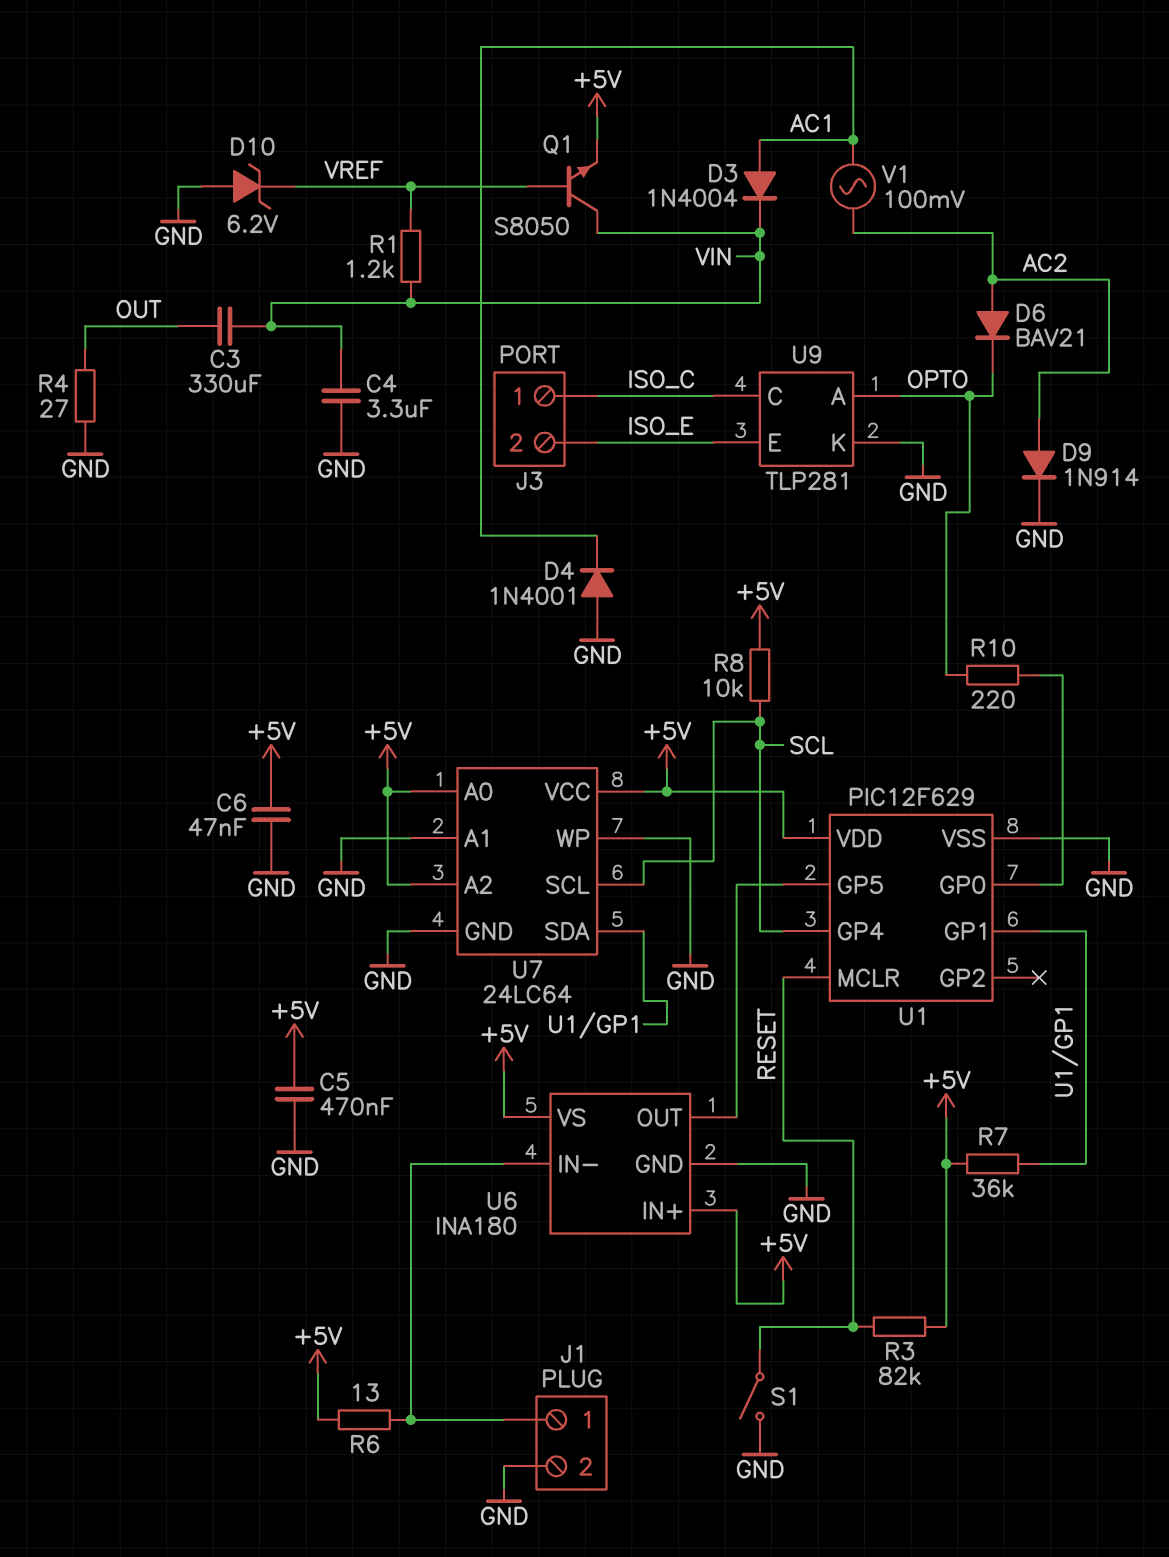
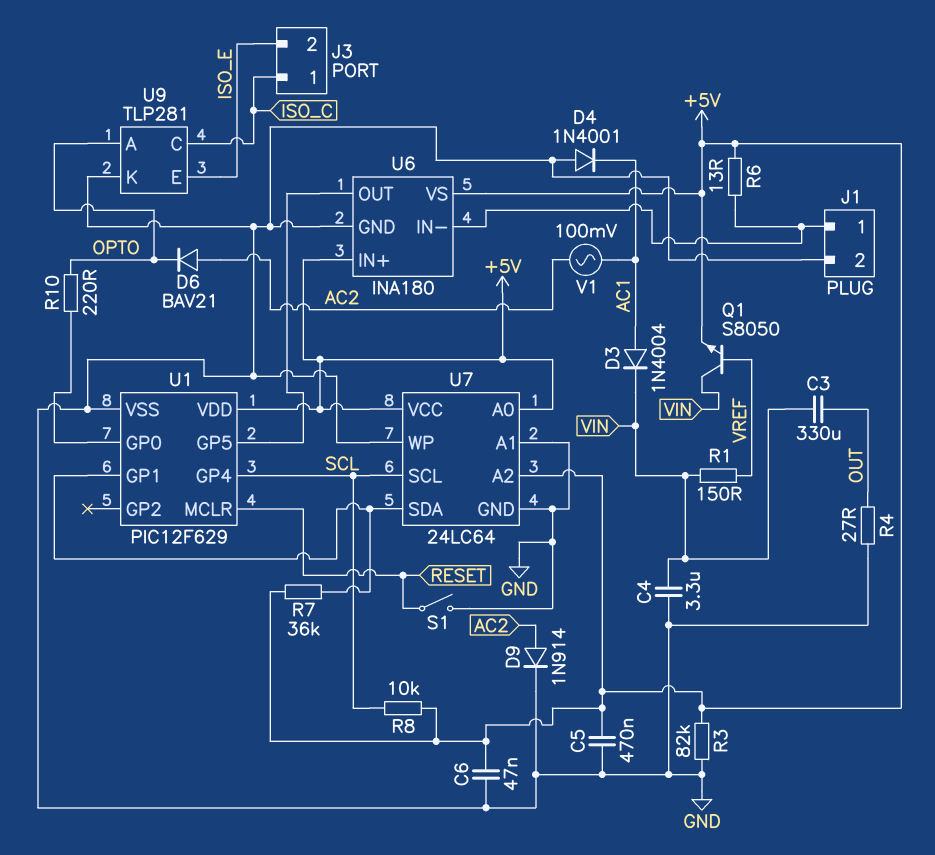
D10: zener 6.2V (A GND, K VREF) -> none
R1: 1.2k (VIN, VREF) -> 150 (VIN, VREF)
R3: 82k (+5V, RESET) -> 82k (+5V, GND)

